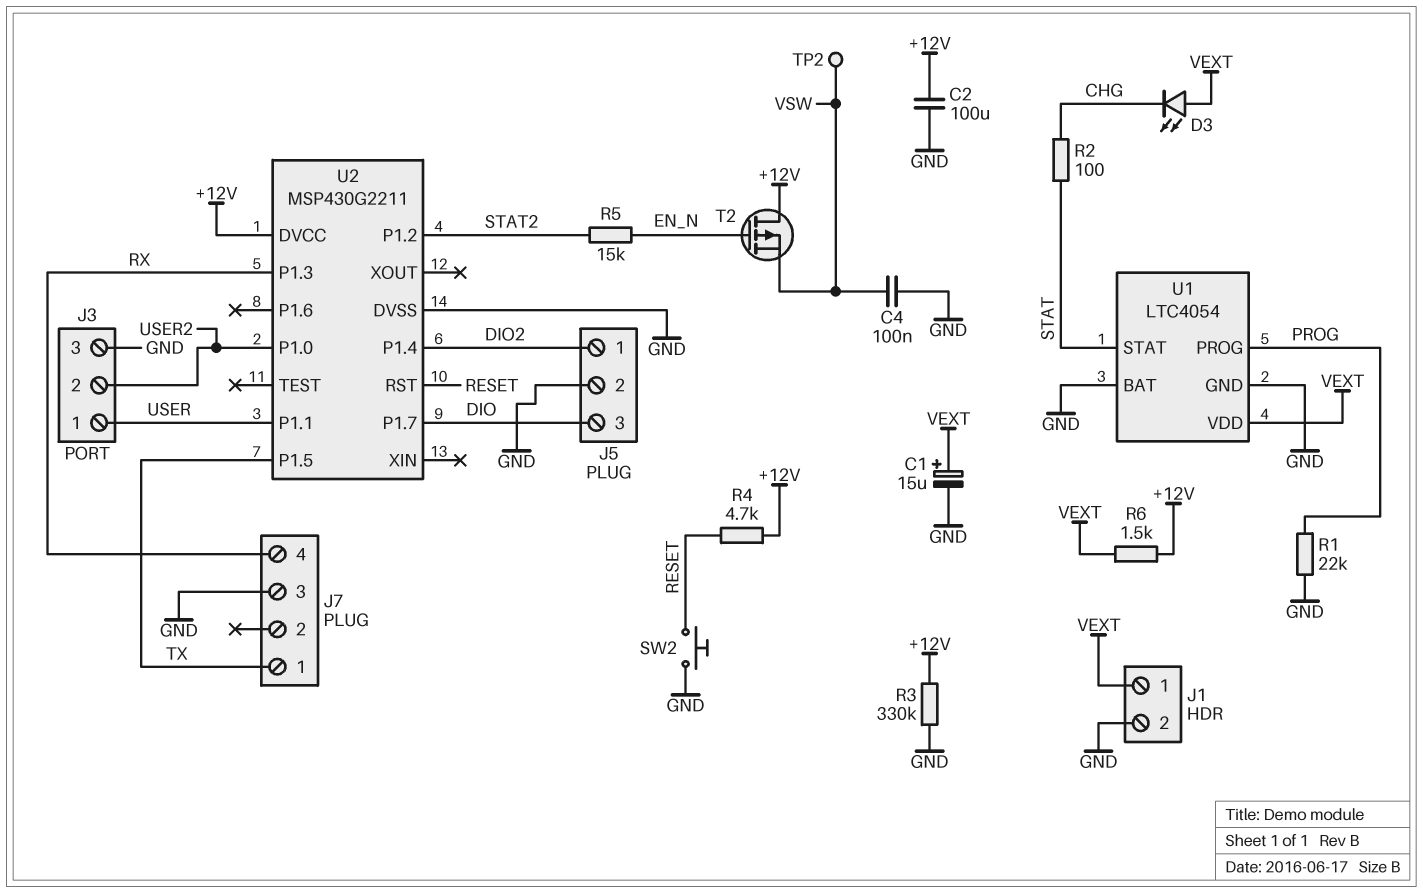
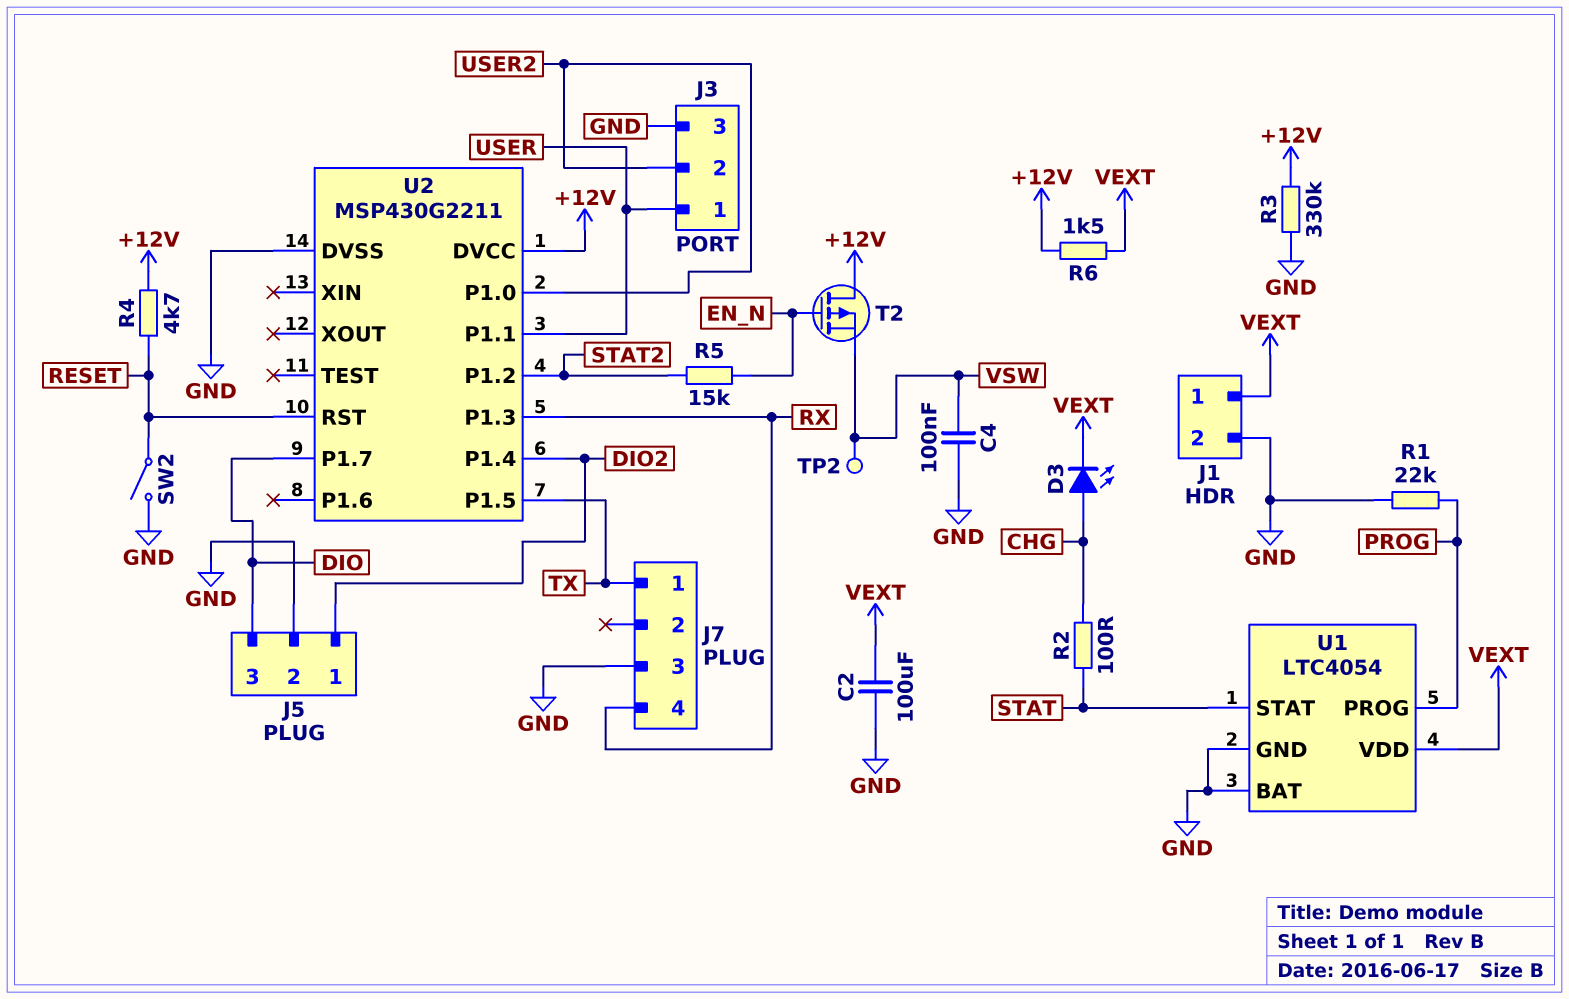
C1: 15uF (plus VEXT, minus GND) -> none
C2: 100uF (+12V, GND) -> 100uF (GND, VEXT)
D3: LED (A VEXT, K CHG) -> LED (A CHG, K VEXT)
SW2: button (GND, RESET) -> switch (GND, RESET)

